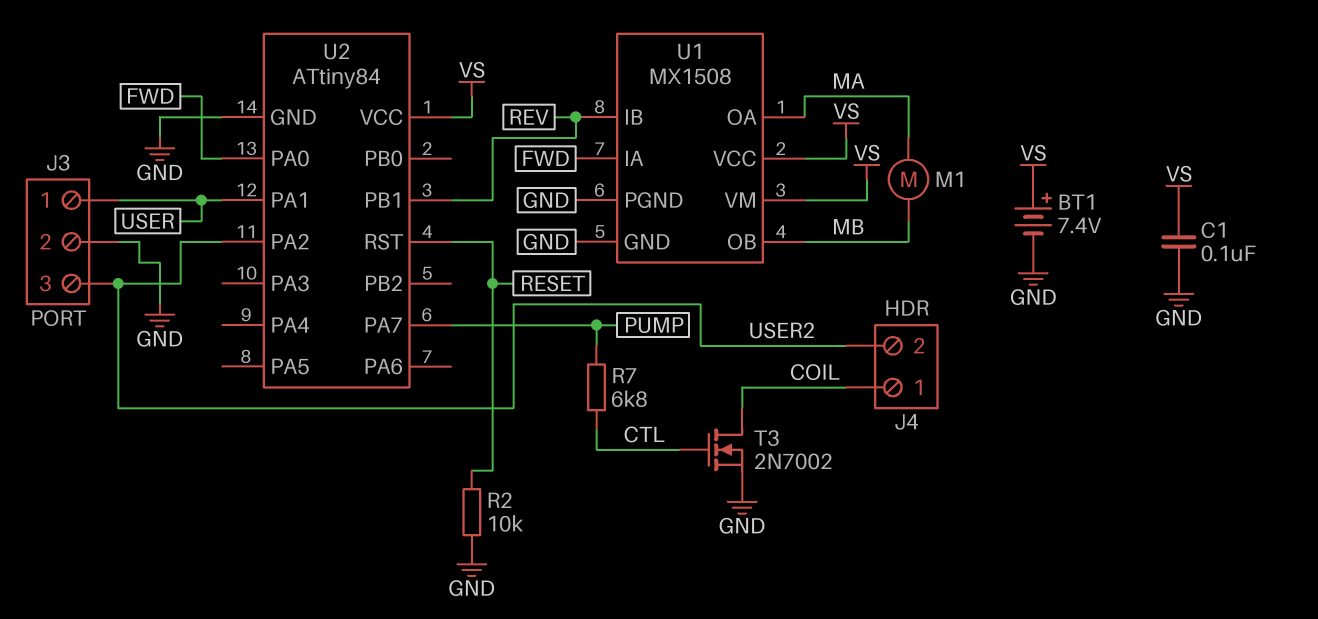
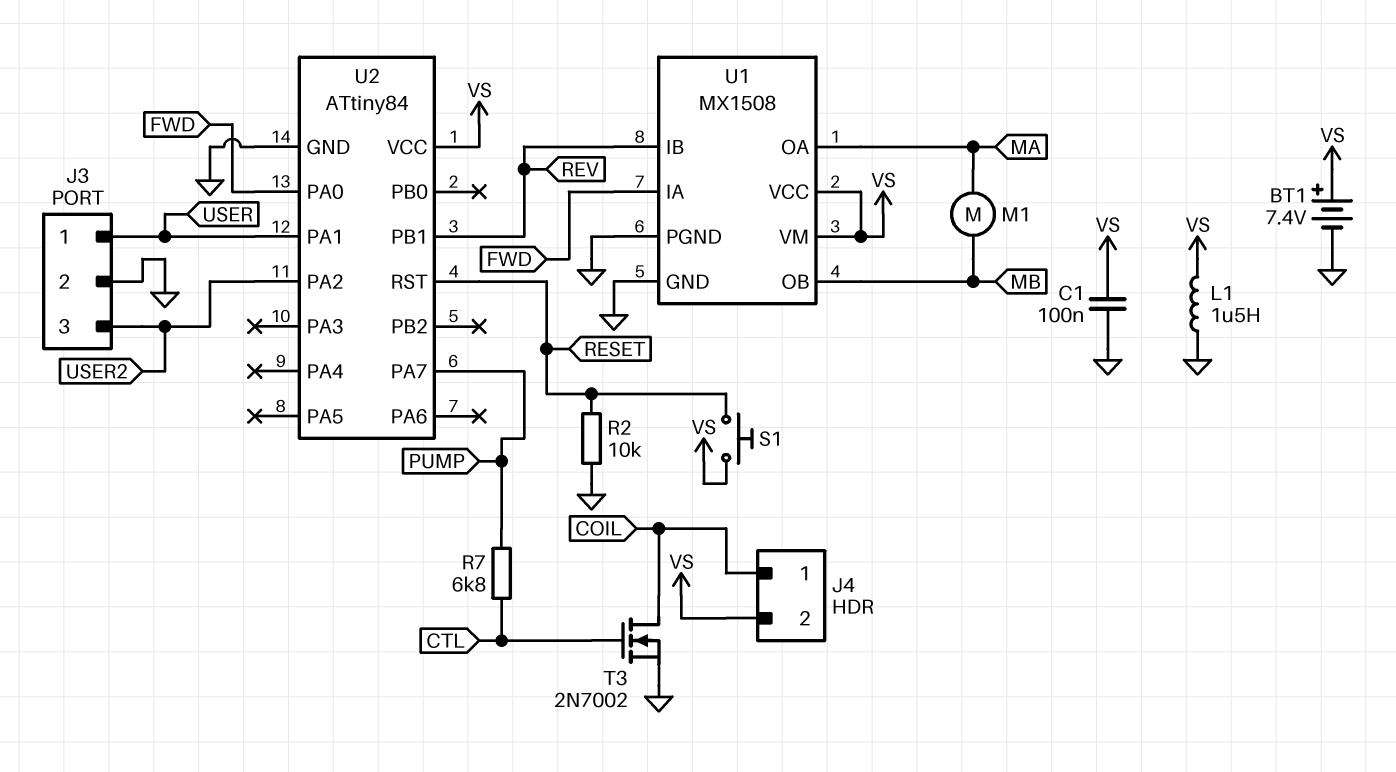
J4 pin 2: USER2 -> VS
L1: none -> 1.5uH (GND, VS)
S1: none -> button (RESET, VS)

